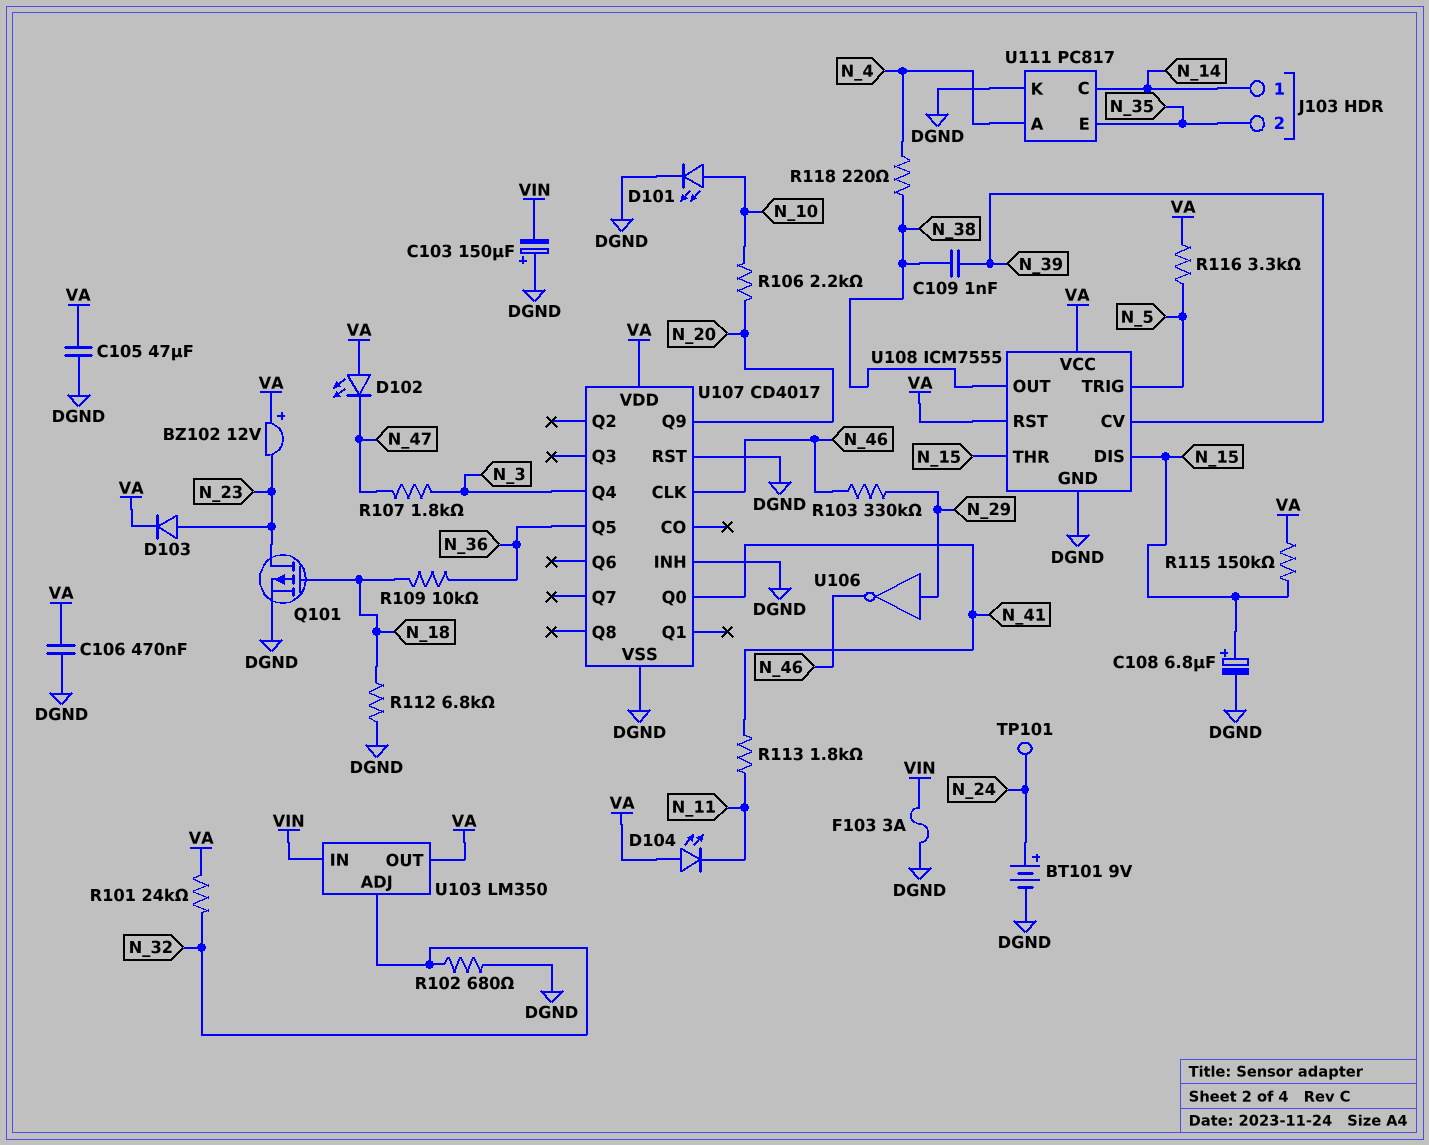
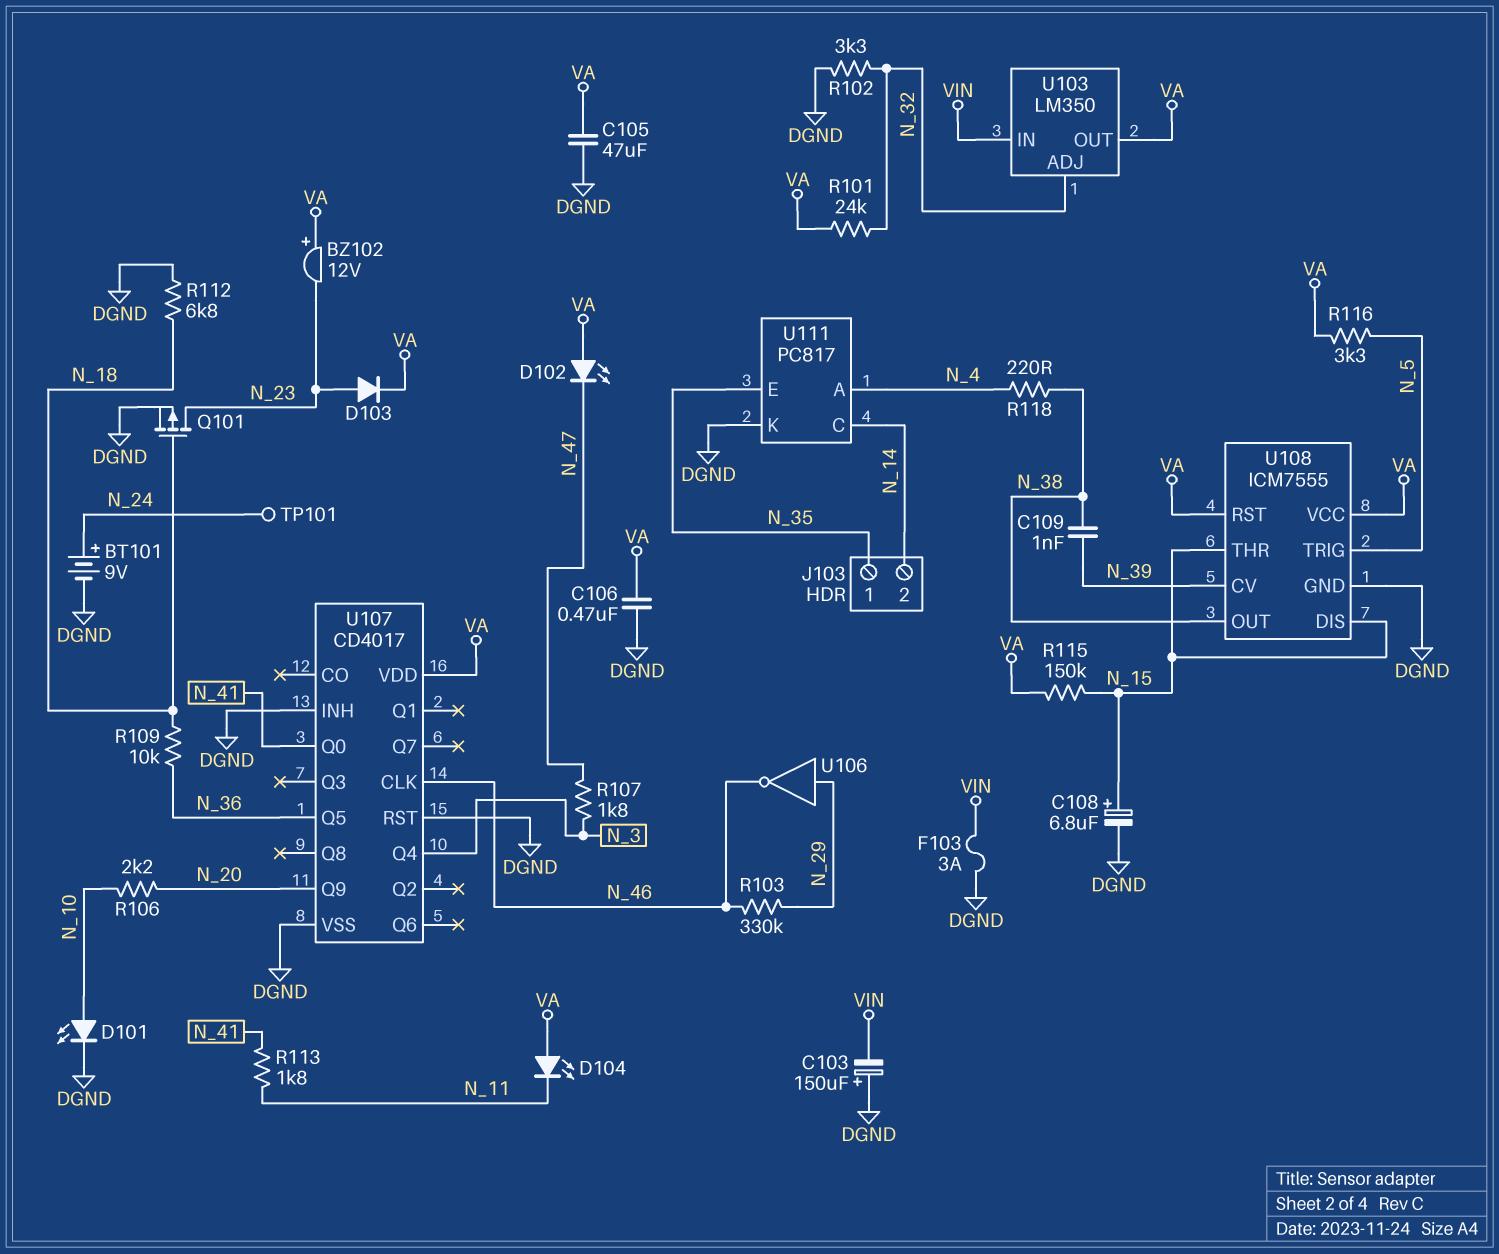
J103 pin 1: N_14 -> N_35
J103 pin 2: N_35 -> N_14
R102: 680 (DGND, N_32) -> 3.3k (DGND, N_32)

